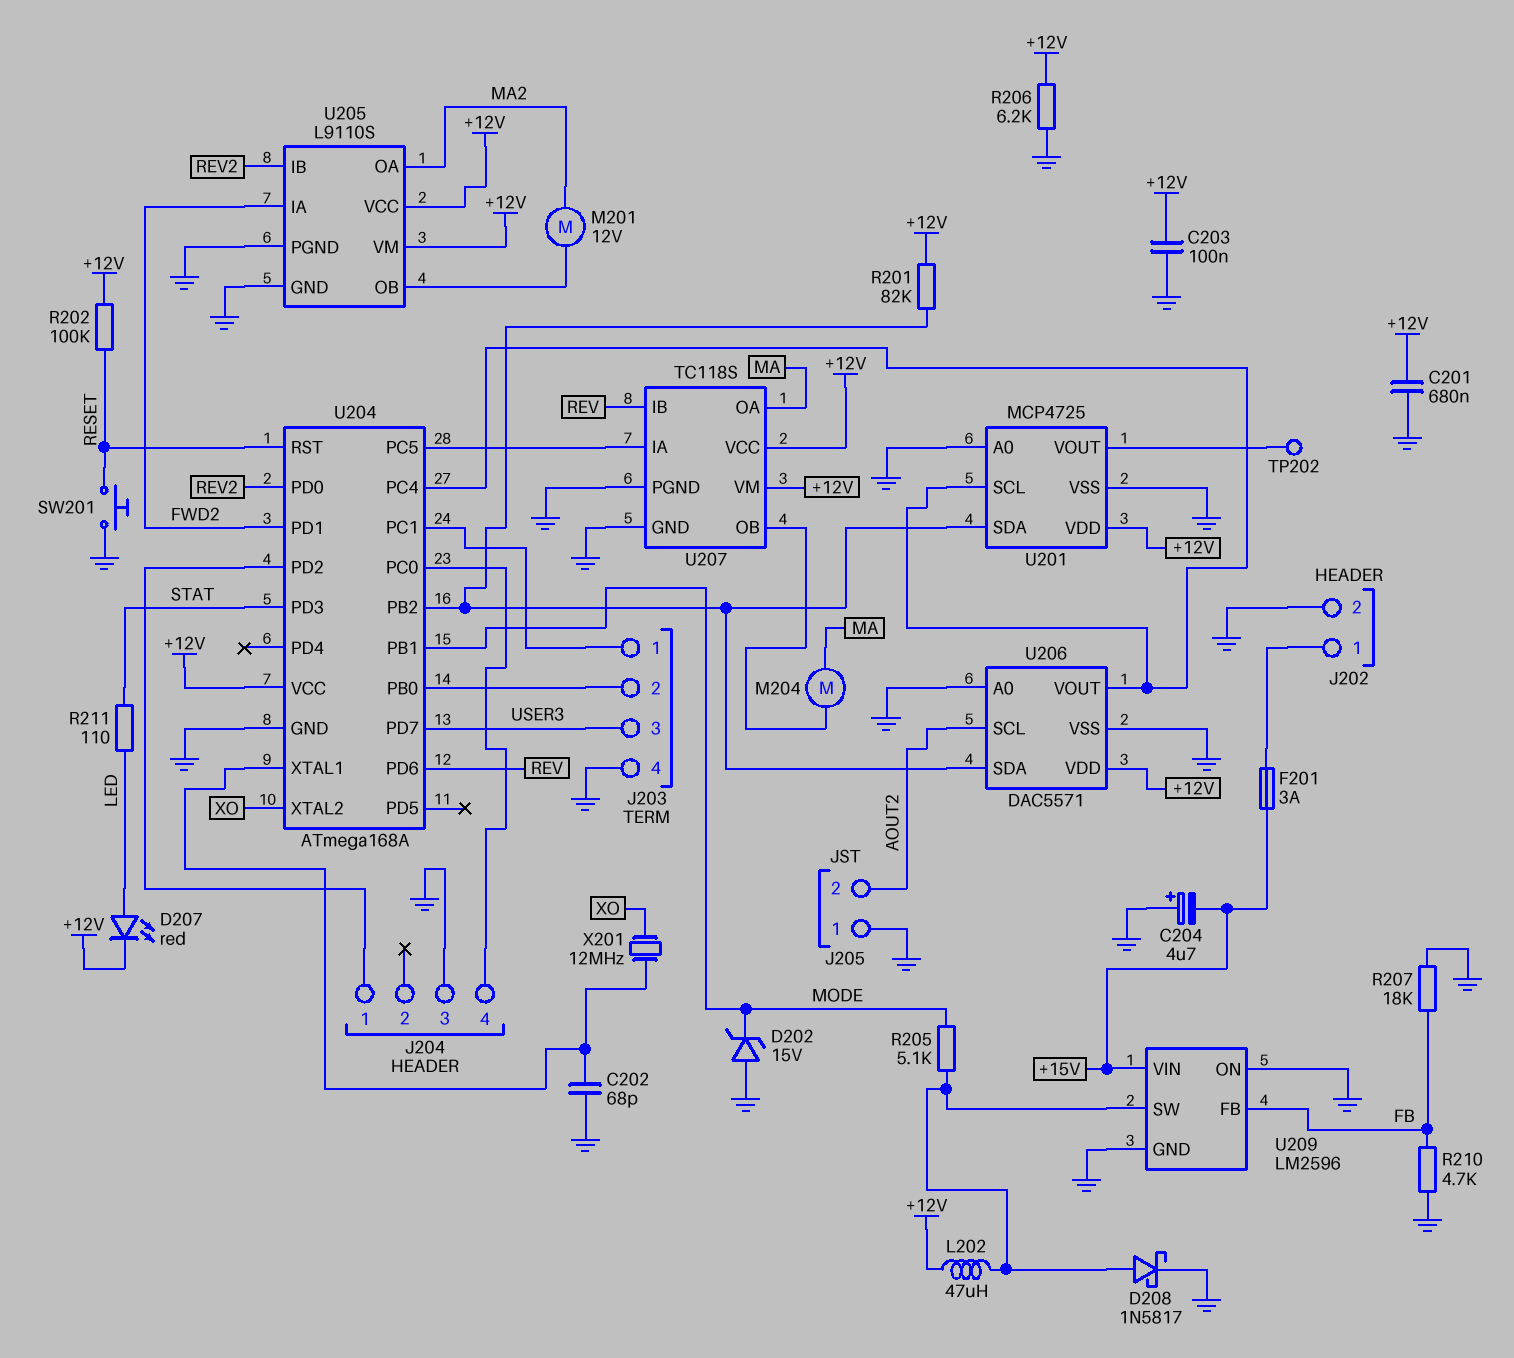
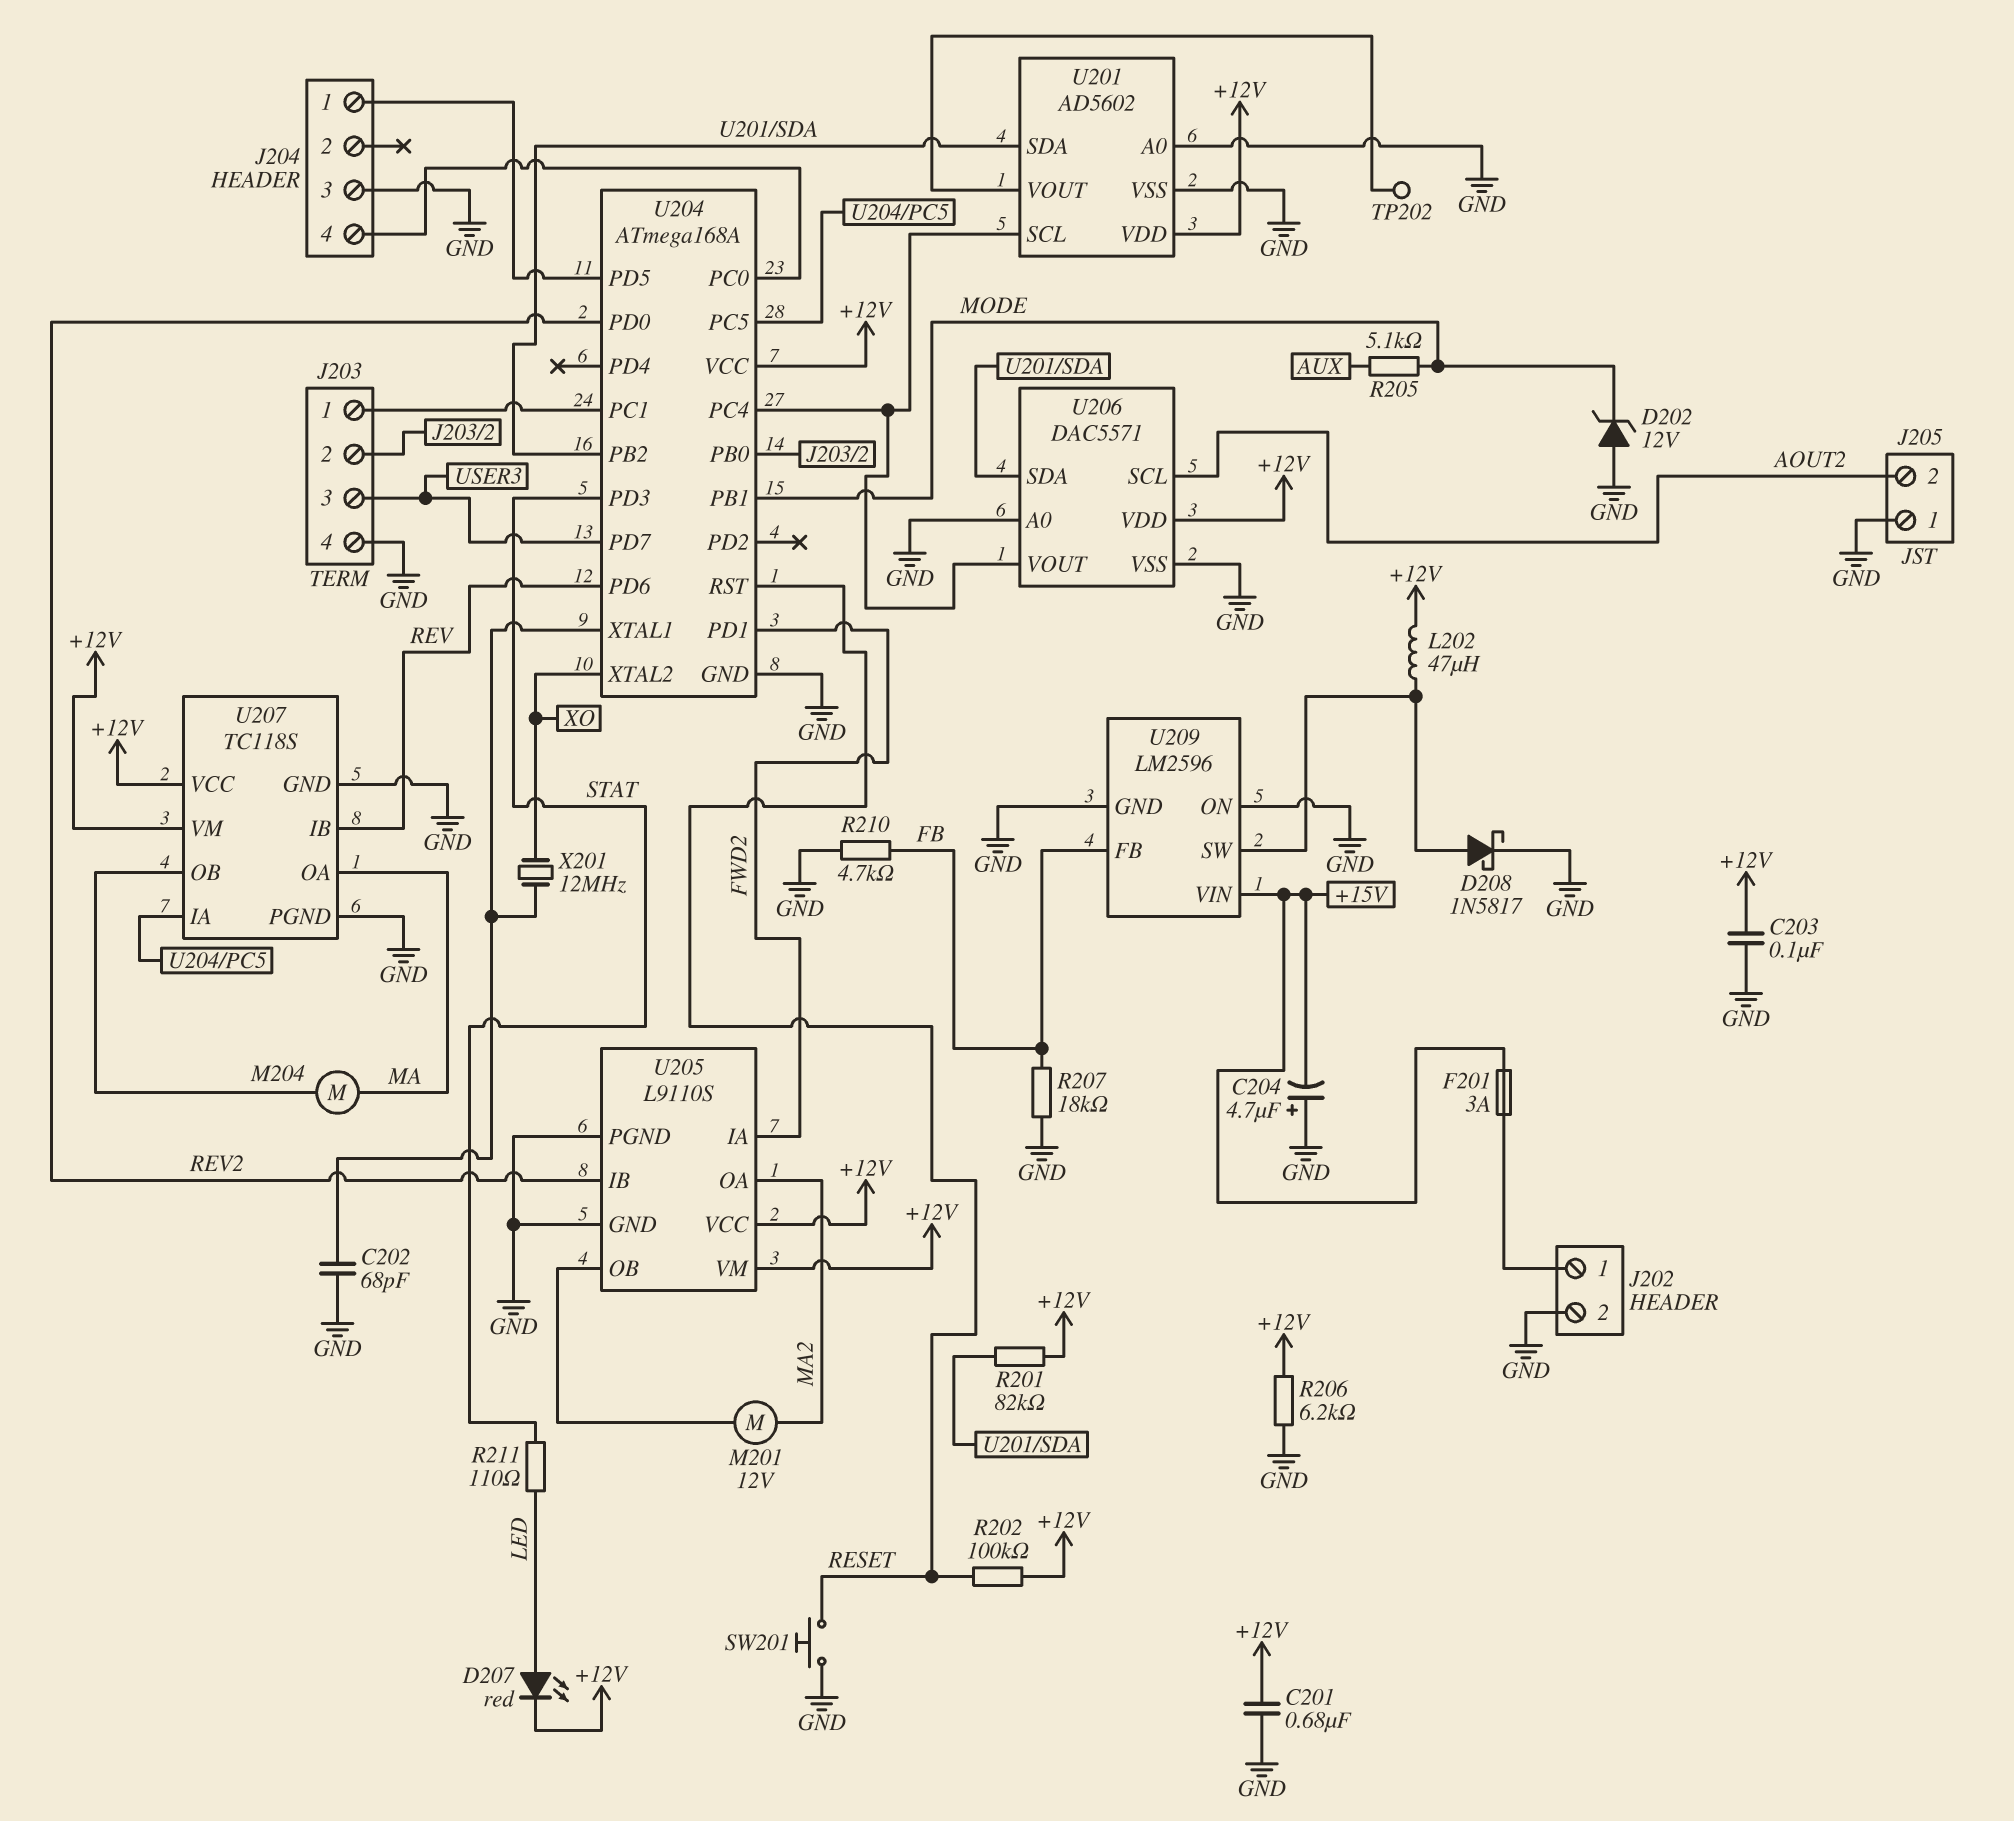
D202: zener 15V (A GND, K MODE) -> zener 12V (A GND, K MODE)
R205: 5.1k (MODE, U209/SW) -> 5.1k (AUX, MODE)
U201: MCP4725 -> AD5602
U204 pin PD2: J204/1 -> none
U204 pin PD5: none -> J204/1

